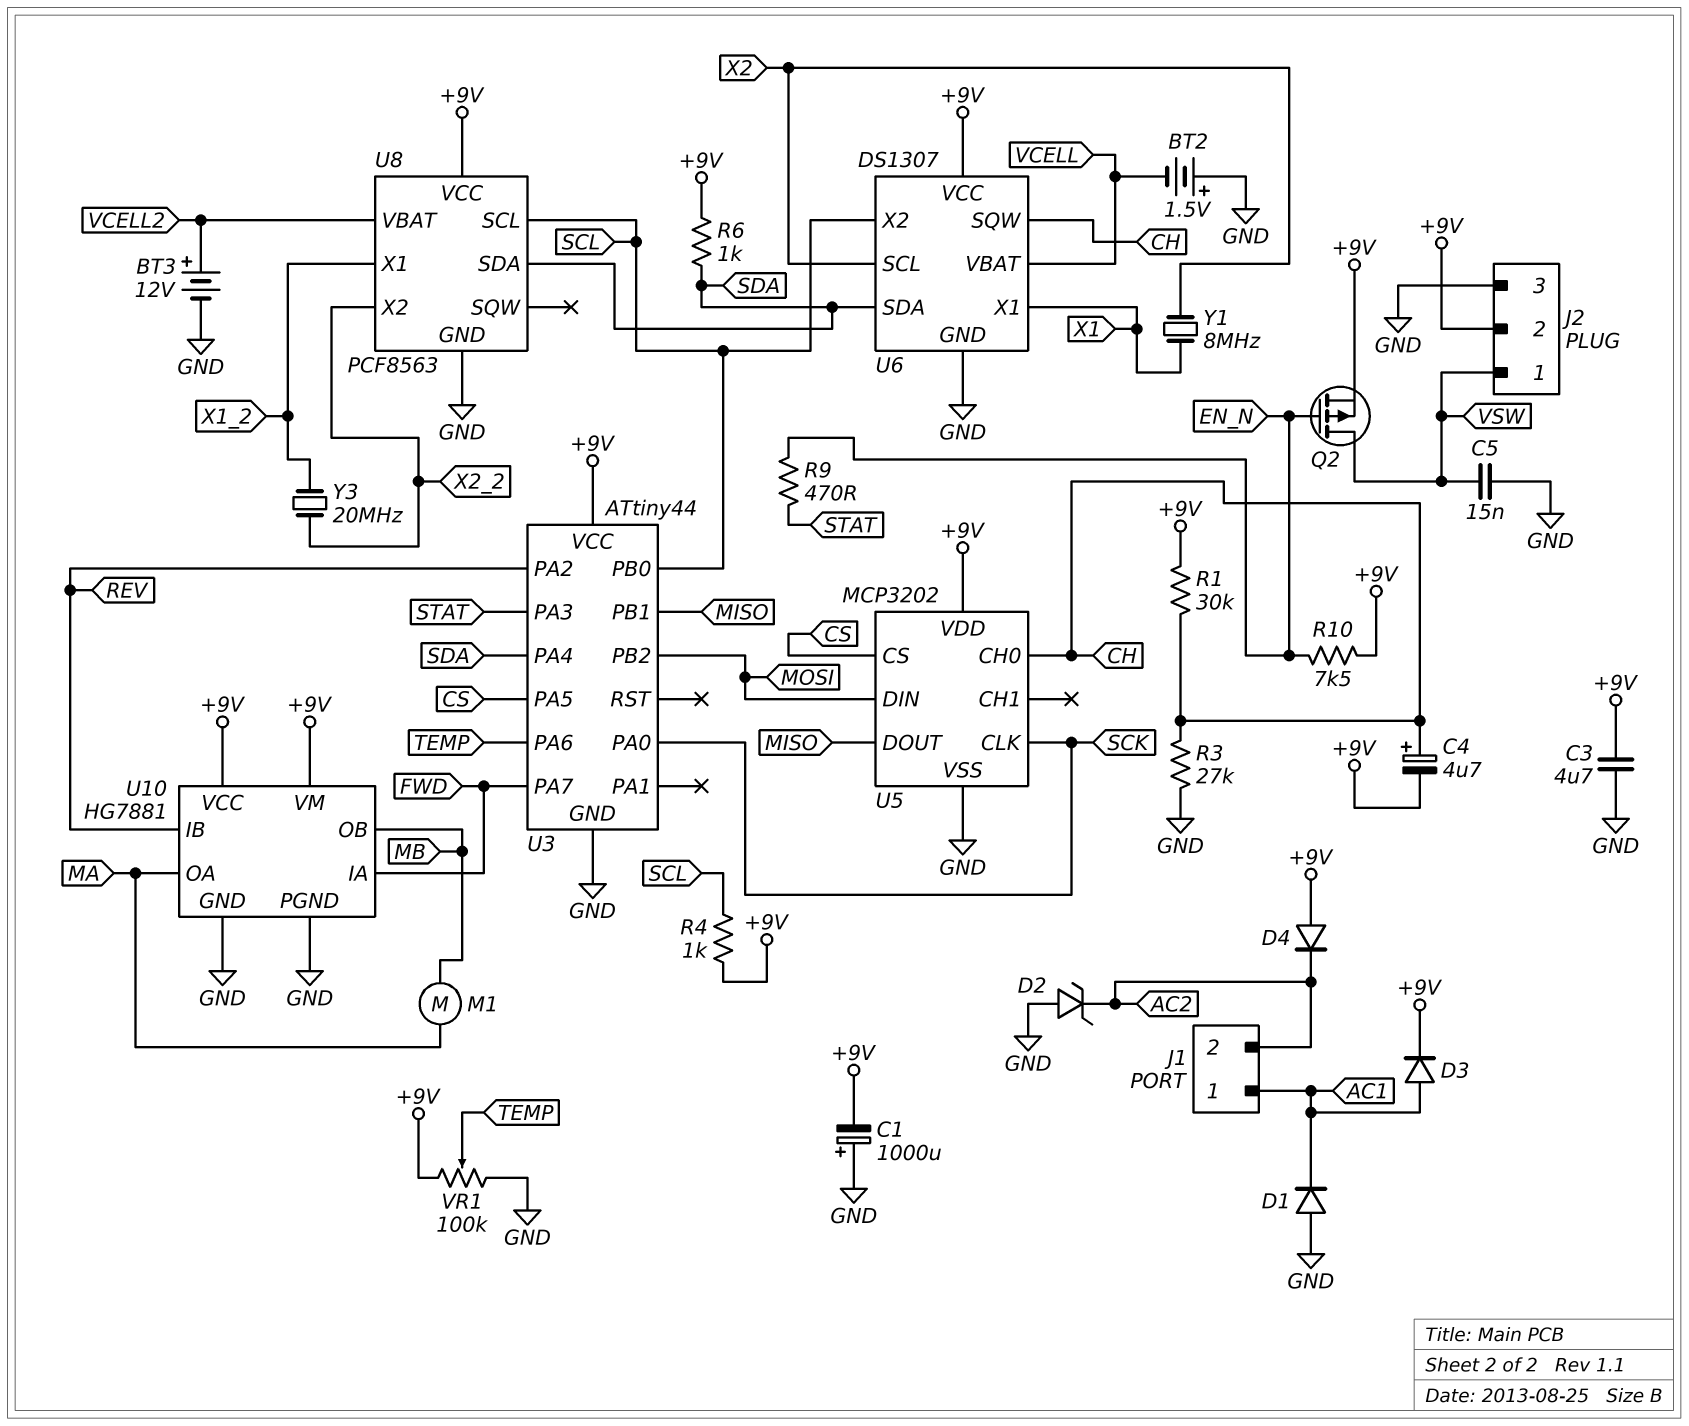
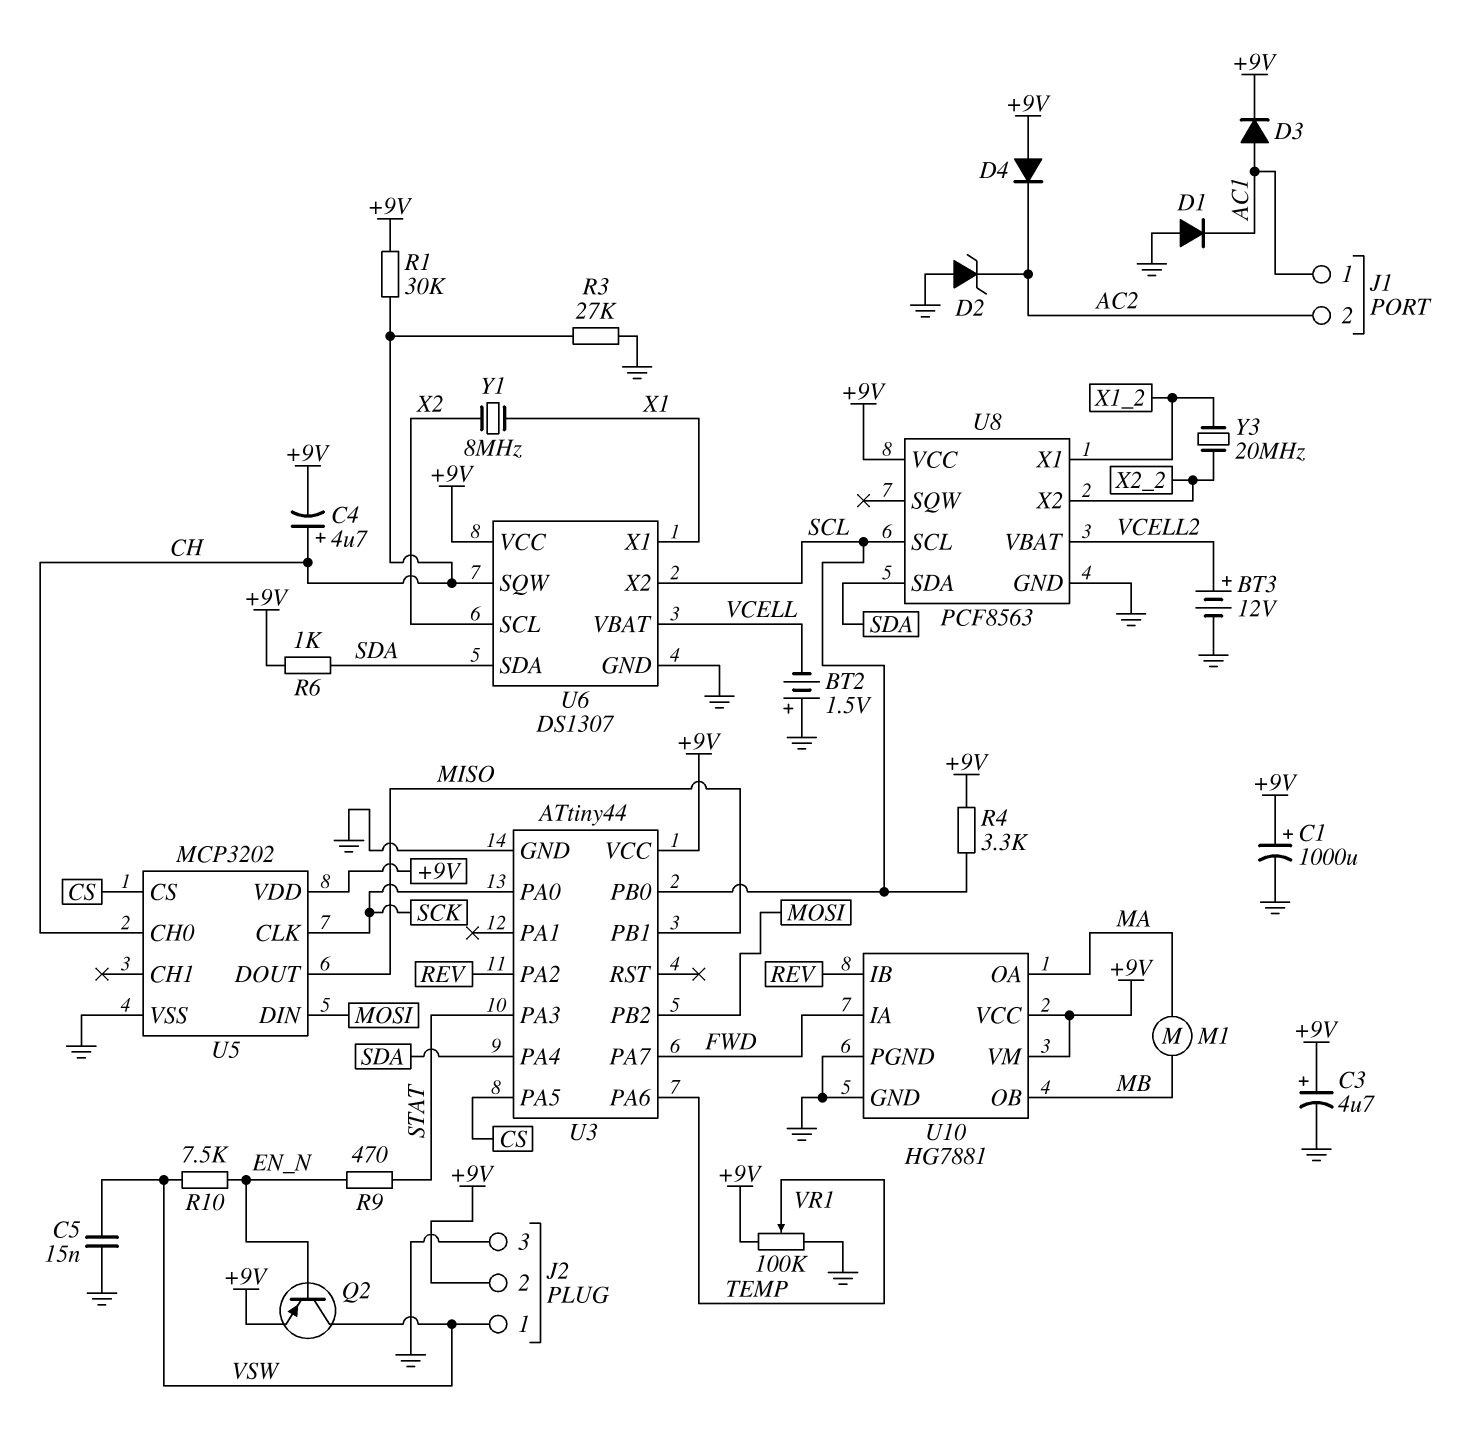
C1: 1000uF (plus GND, minus +9V) -> 1000uF (plus +9V, minus GND)
C3: 4.7uF (+9V, GND) -> 4.7uF (plus +9V, minus GND)
Q2: PMOS (G EN_N, D VSW, S +9V) -> PNP (B EN_N, C VSW, E +9V)
R4: 1k (+9V, SCL) -> 3.3k (+9V, SCL)
R10: 7.5k (+9V, EN_N) -> 7.5k (EN_N, VSW)

